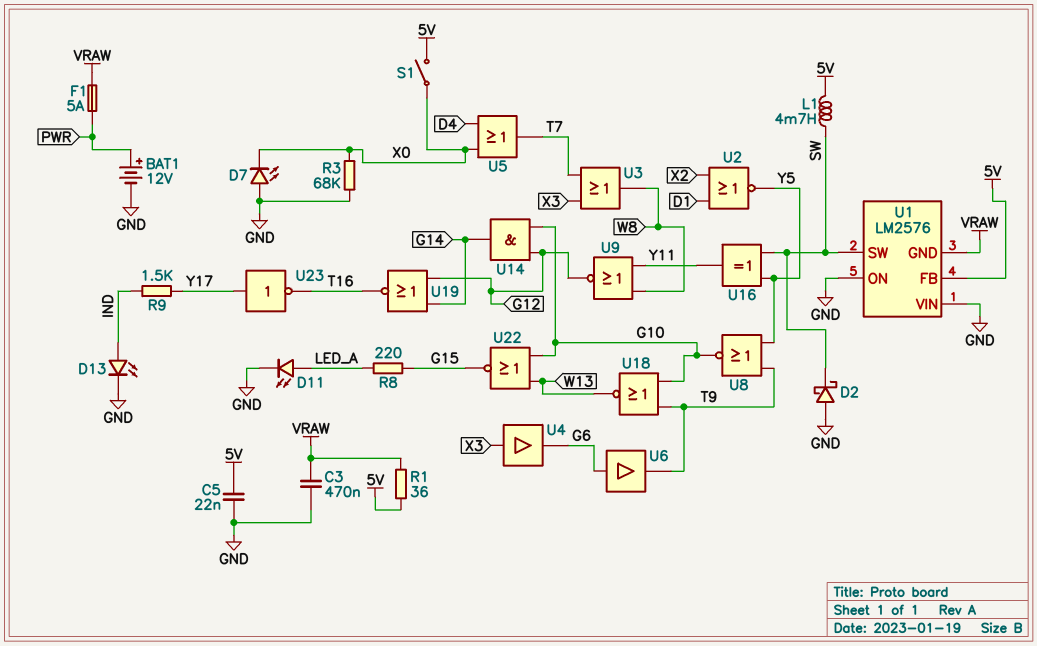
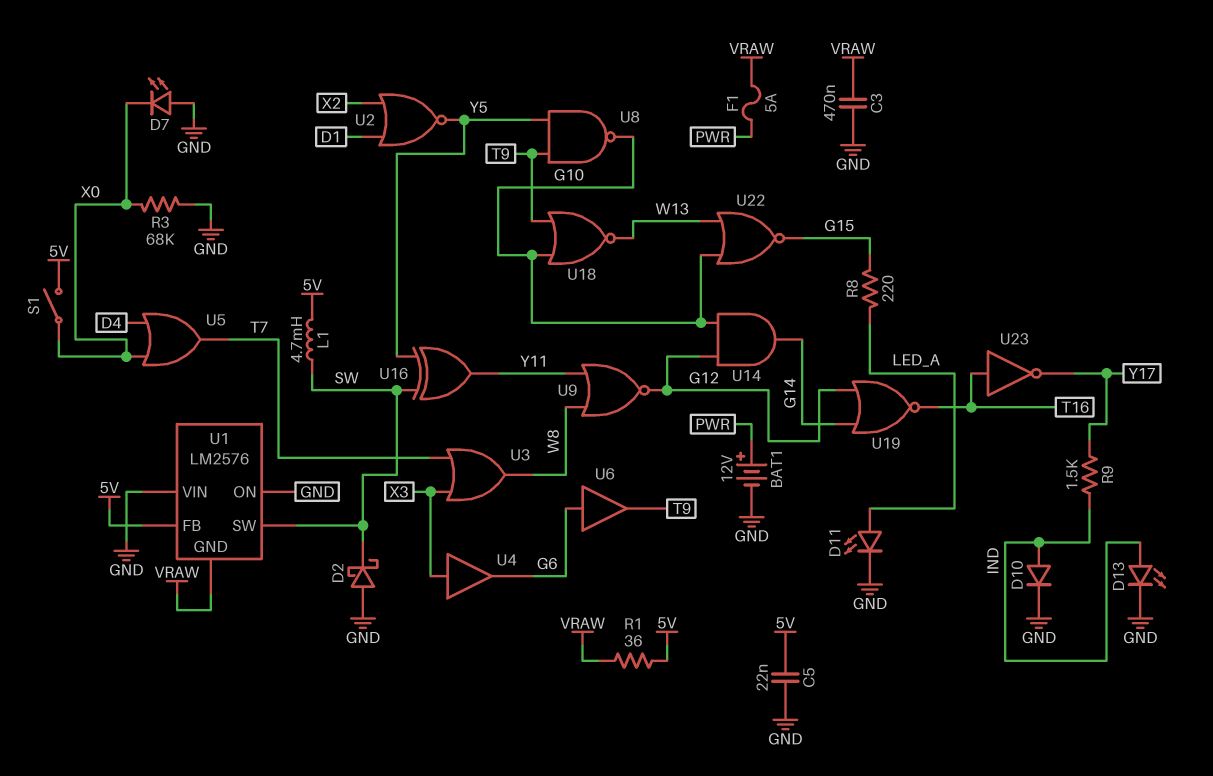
D10: none -> diode (A IND, K GND)
U8: NOR (in T9, in Y5, out G10) -> NAND (in T9, in Y5, out G10)
U23: NOT (in Y17, out T16) -> NOT (in T16, out Y17)

